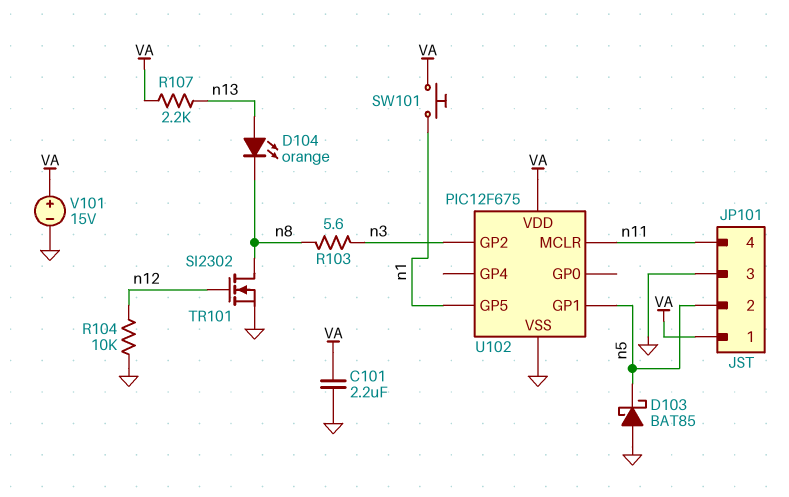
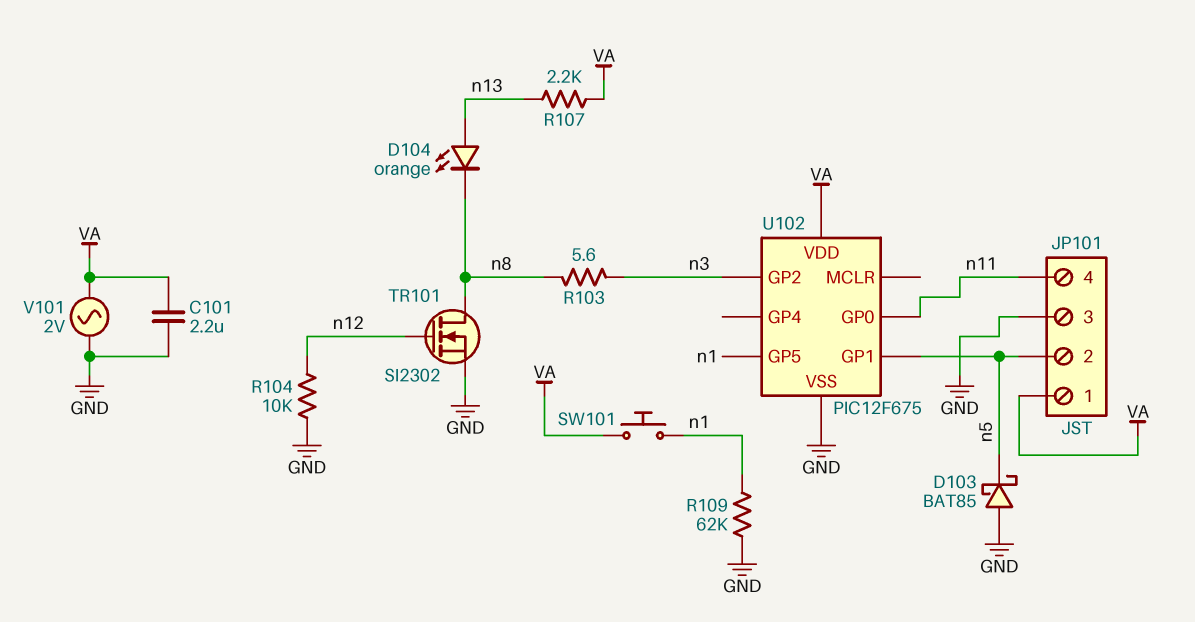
R109: none -> 62k (GND, n1)
U102 pin GP0: none -> n11
U102 pin MCLR: n11 -> none
V101: 15V (plus VA, minus GND) -> AC 2V (GND, VA)

